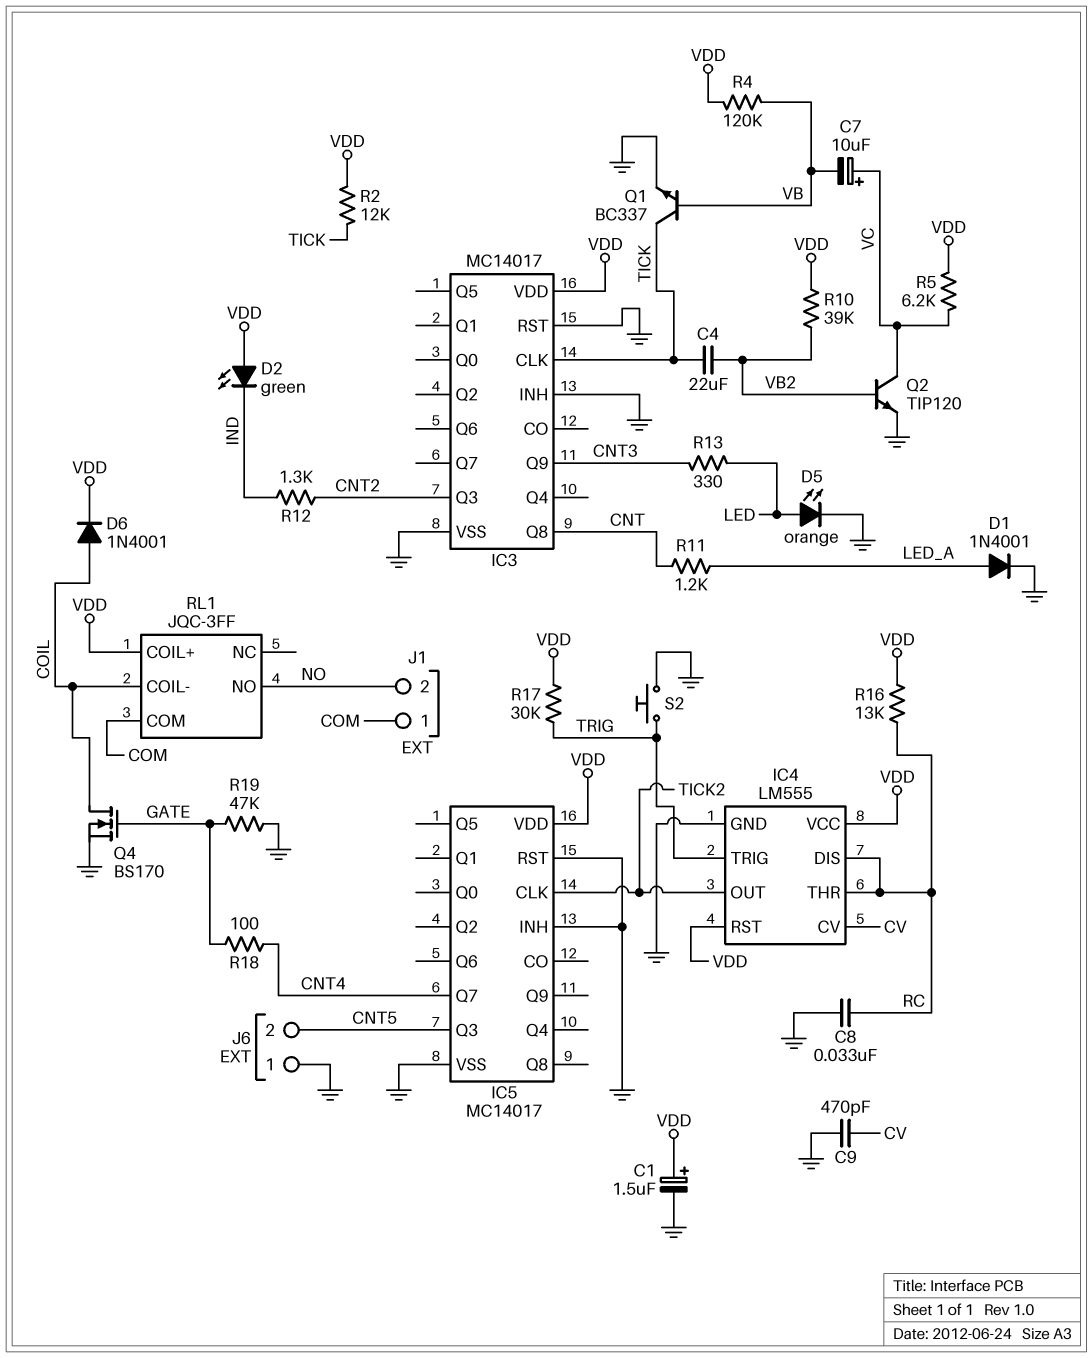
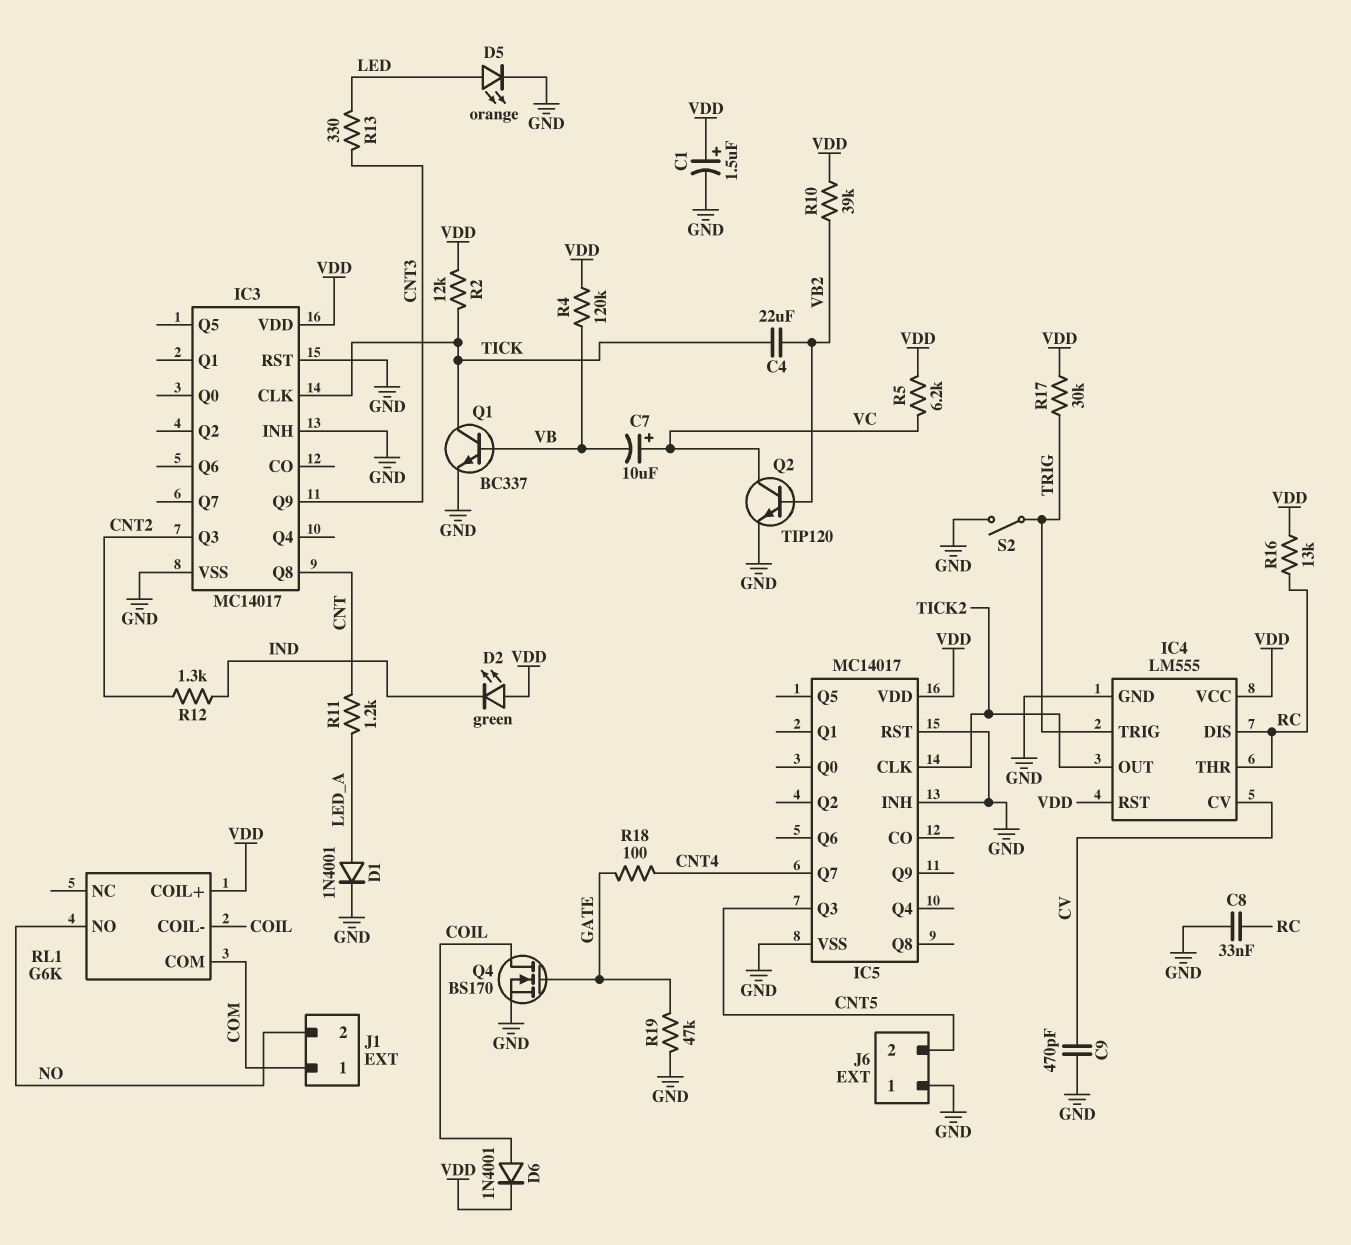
RL1: JQC-3FF -> G6K
S2: button (GND, TRIG) -> switch (GND, TRIG)

